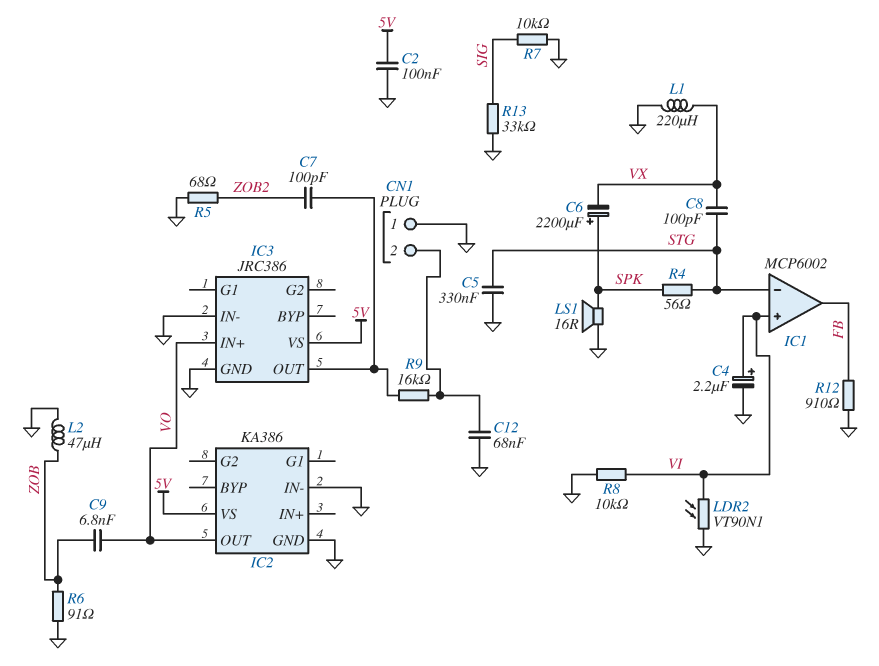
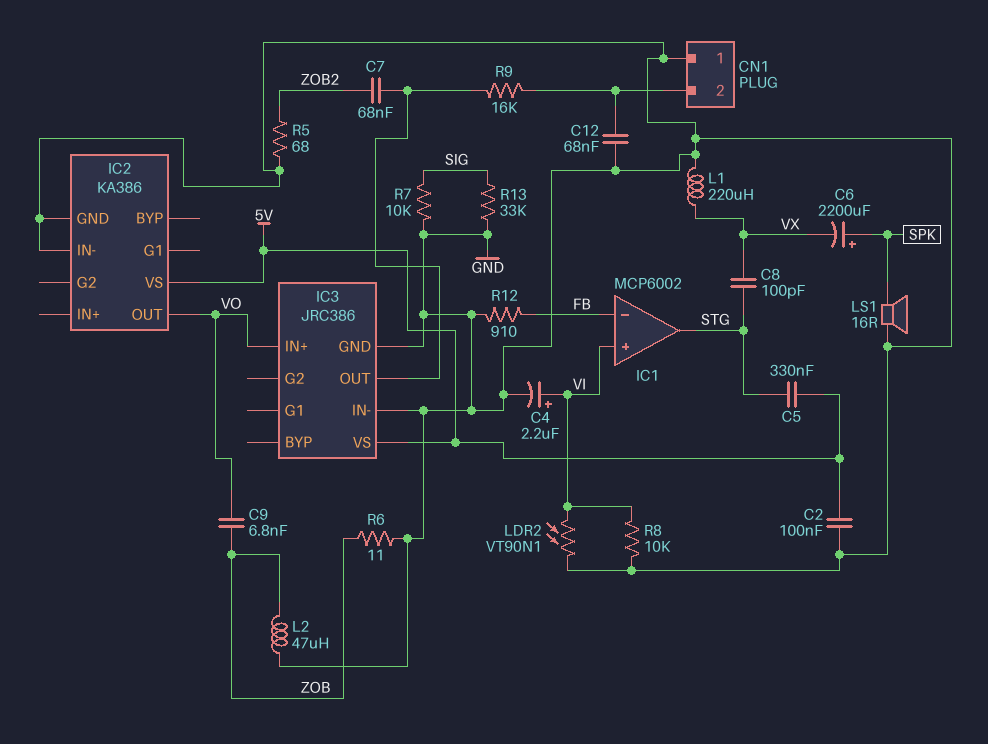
C5: 330nF (GND, STG) -> 330nF (5V, STG)
C7: 100pF (IC3/OUT, ZOB2) -> 68nF (IC3/OUT, ZOB2)
IC1 pin in-: STG -> FB
IC1 pin out: FB -> STG
R4: 56 (SPK, STG) -> none
R6: 91 (GND, ZOB) -> 11 (GND, ZOB)

